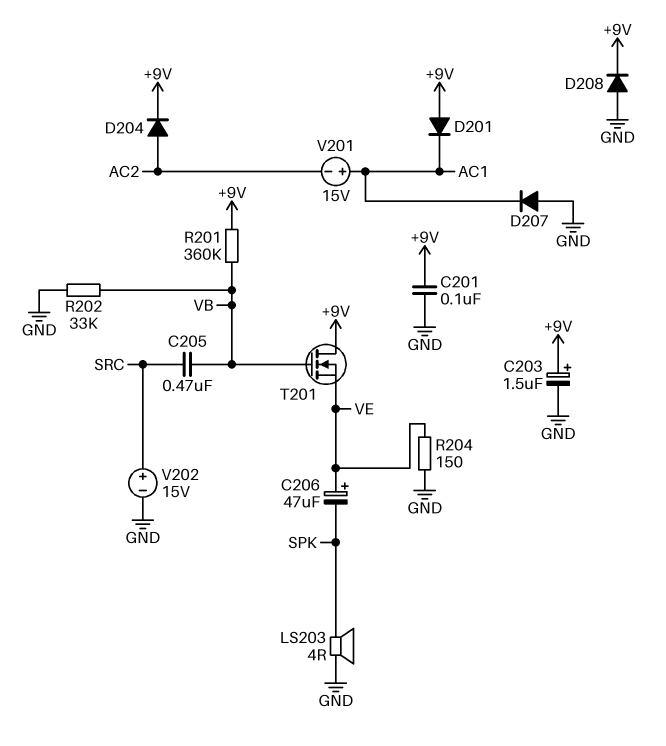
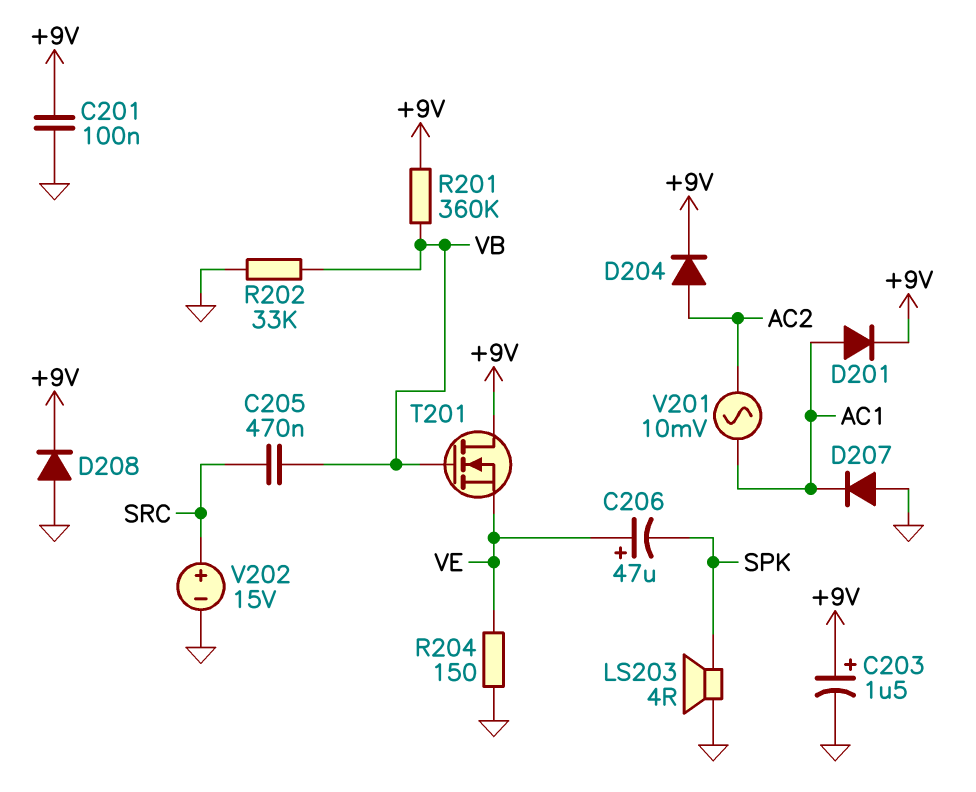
D201: diode (A +9V, K AC1) -> diode (A AC1, K +9V)
V201: 15V (plus AC1, minus AC2) -> AC 10mV (AC1, AC2)

